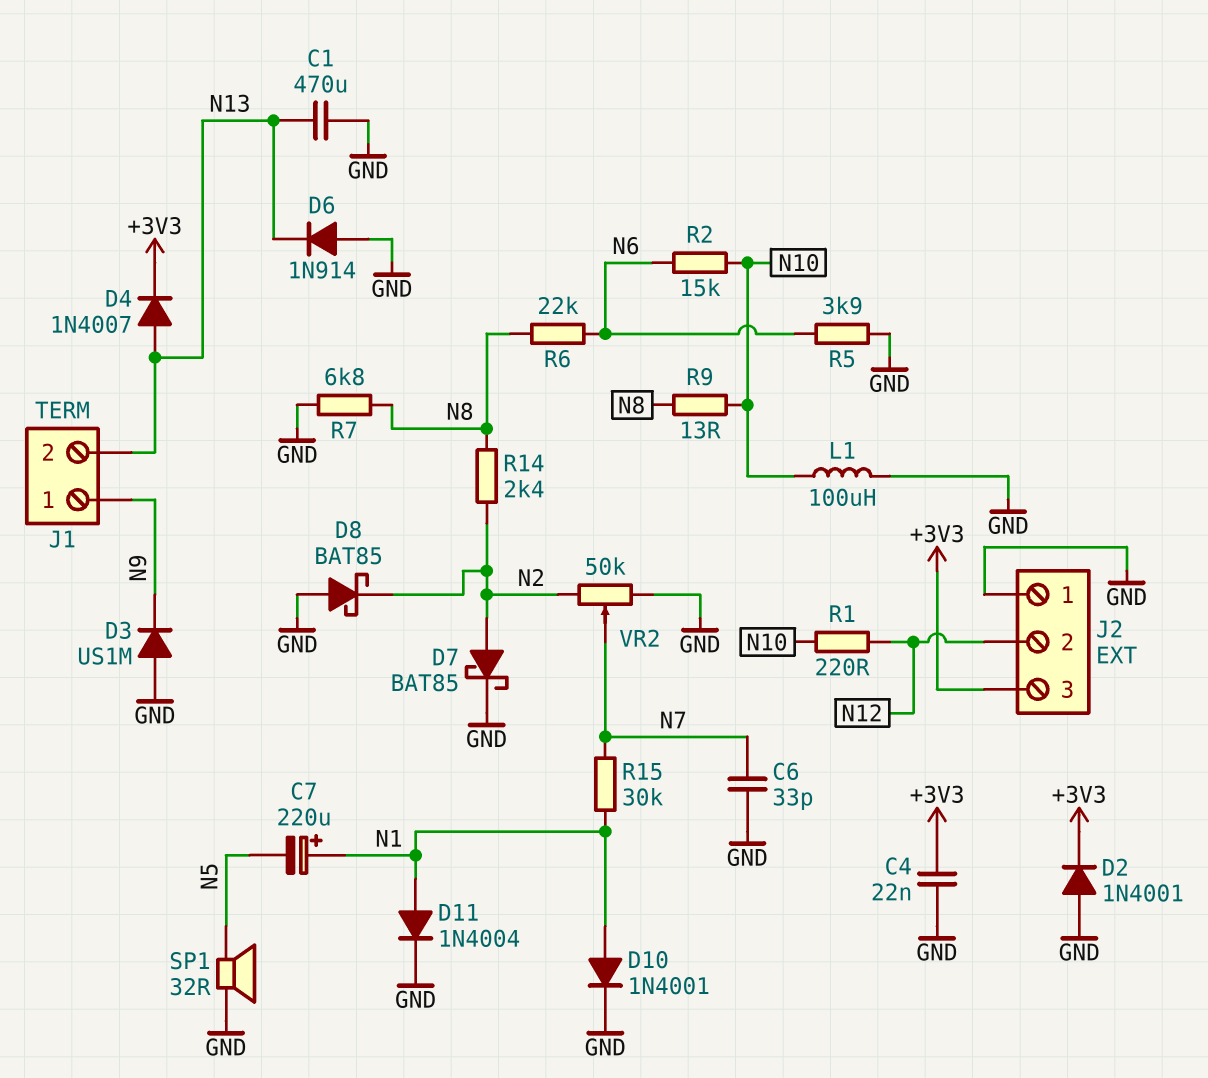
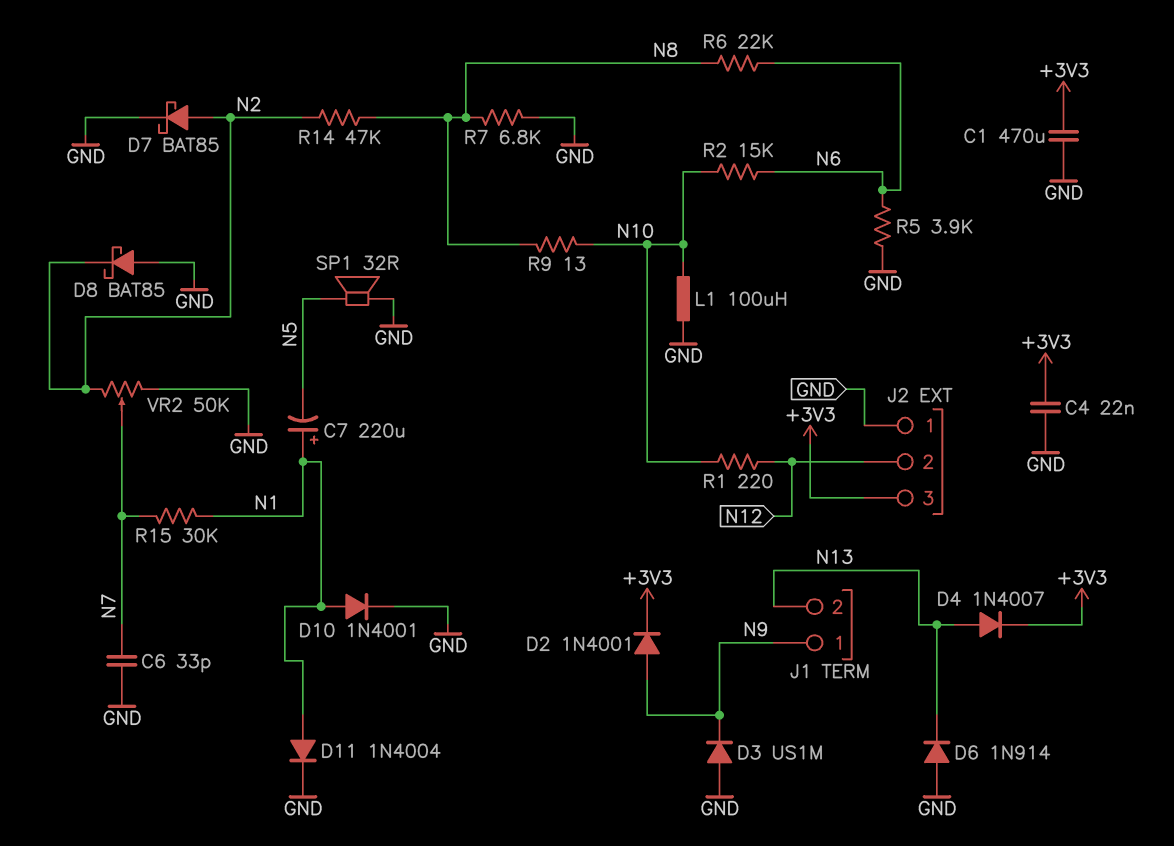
C1: 470uF (GND, N13) -> 470uF (+3V3, GND)
D2: diode 1N4001 (A GND, K +3V3) -> diode 1N4001 (A N9, K +3V3)
R14: 2.4k (N2, N8) -> 47k (N2, N8)

